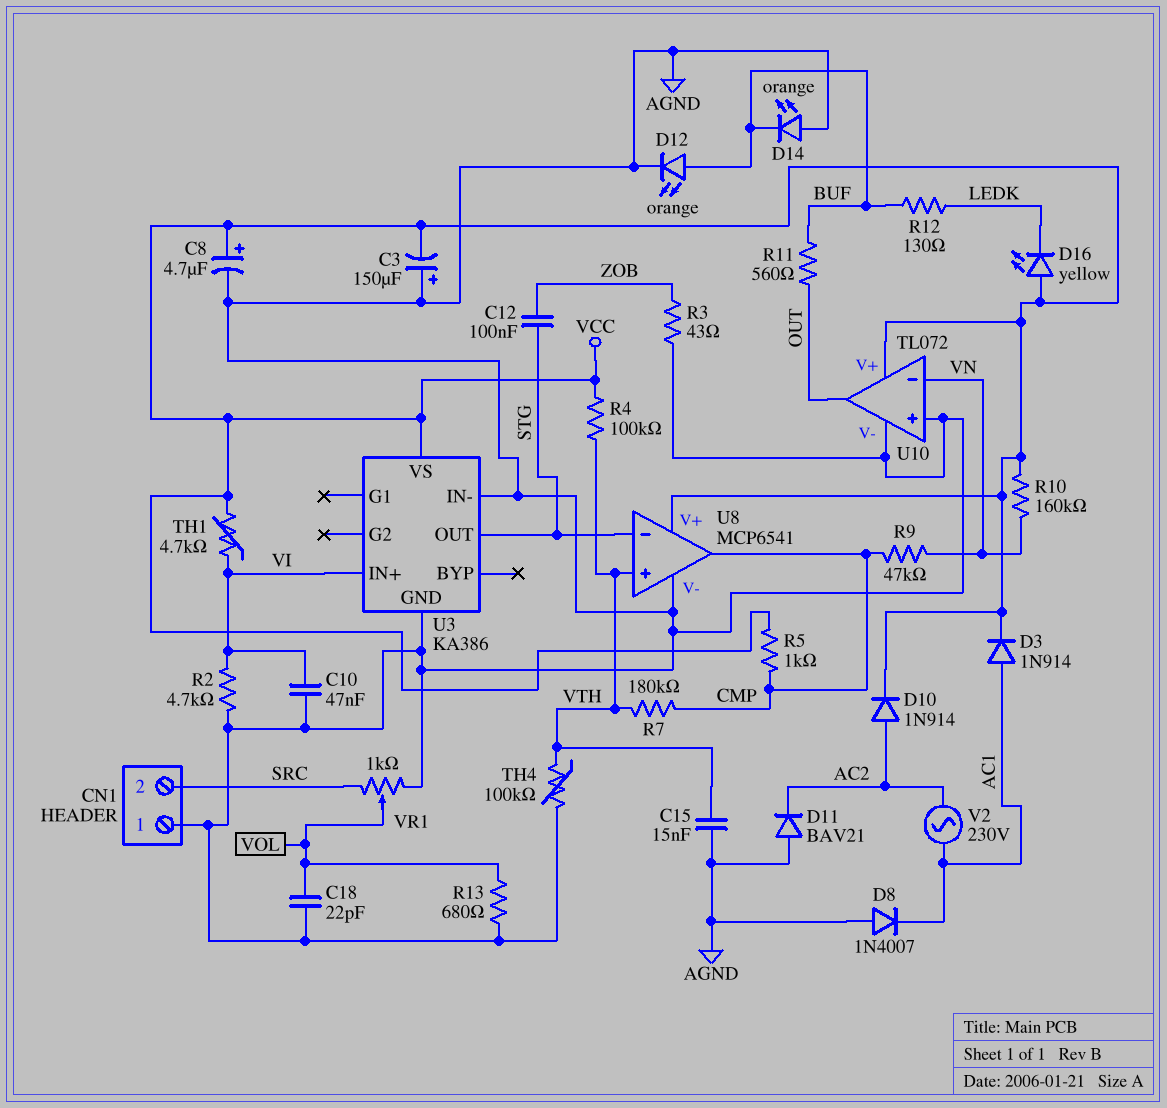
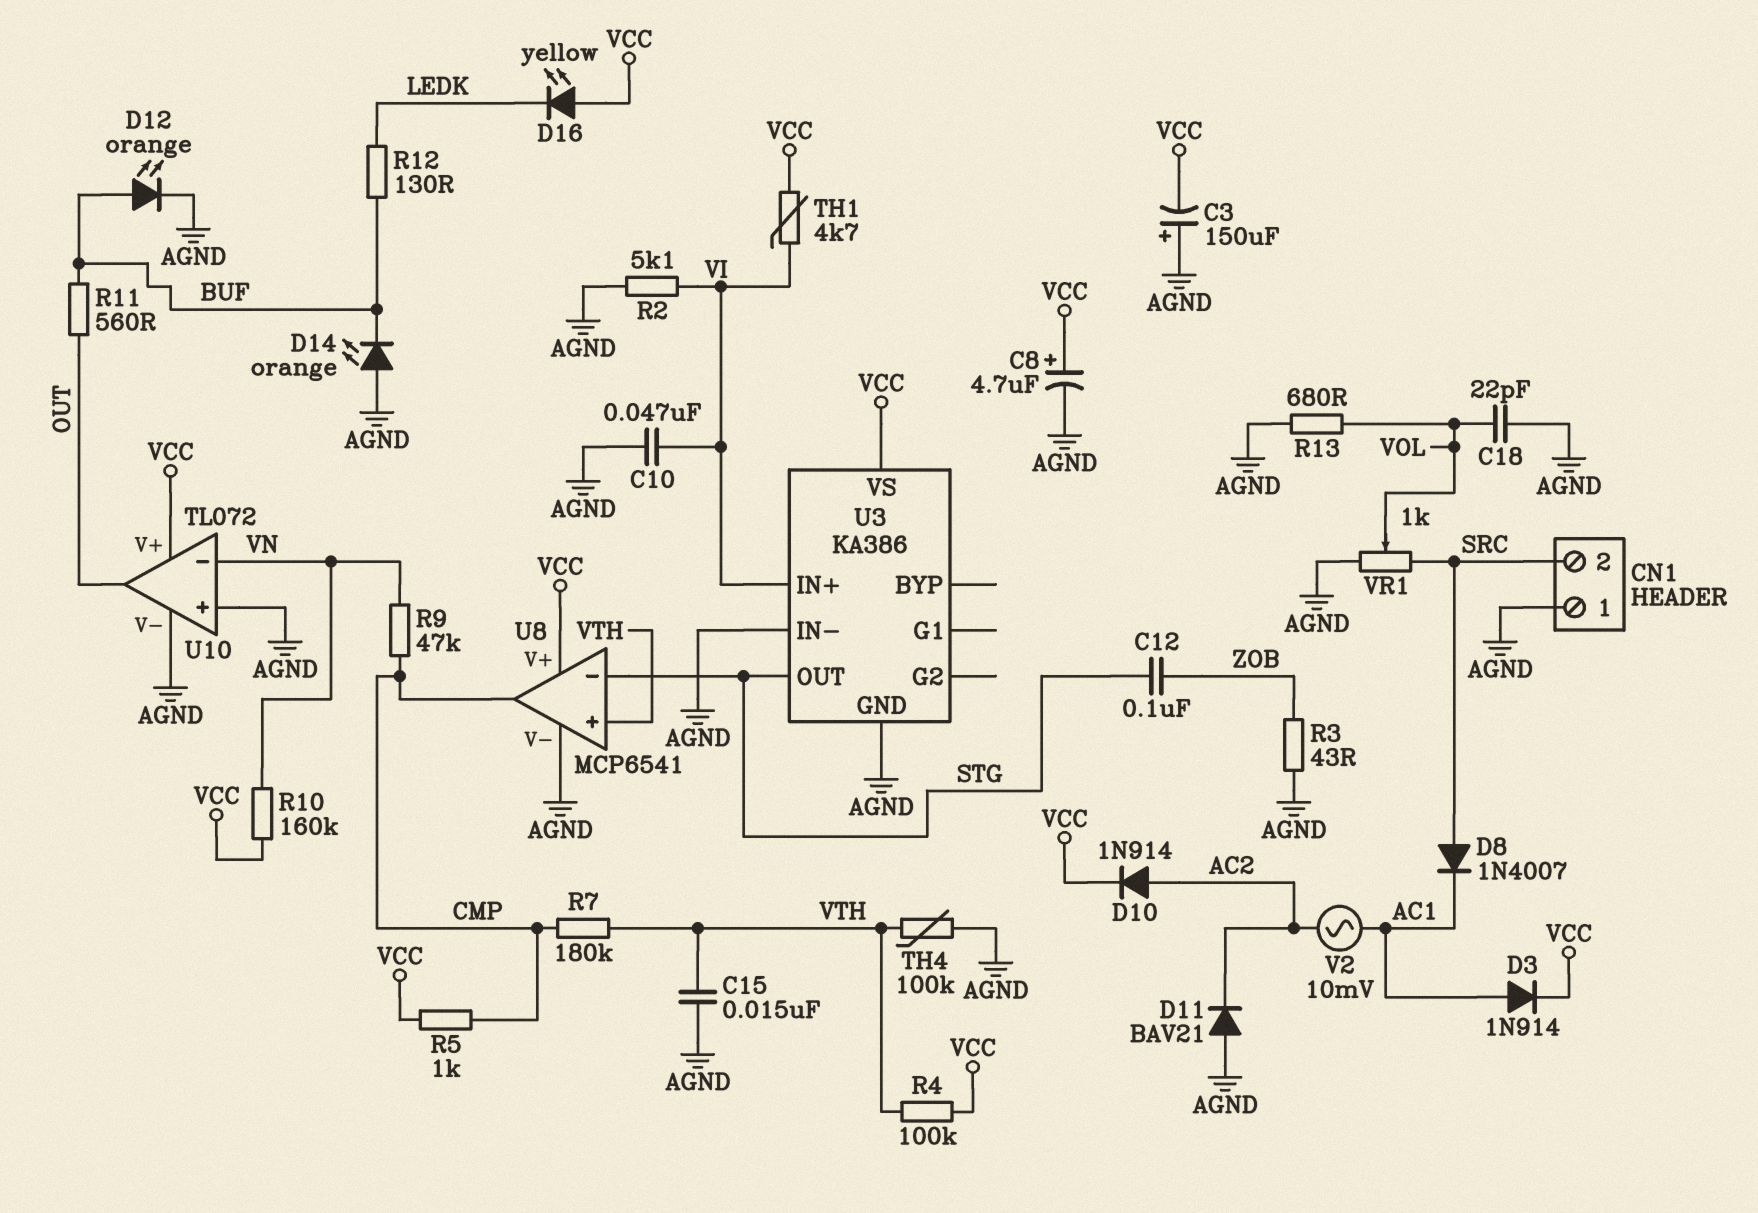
D8: diode 1N4007 (A AGND, K AC1) -> diode 1N4007 (A SRC, K AC1)
R2: 4.7k (AGND, VI) -> 5.1k (AGND, VI)
V2: AC 230V (AC1, AC2) -> AC 10mV (AC1, AC2)

